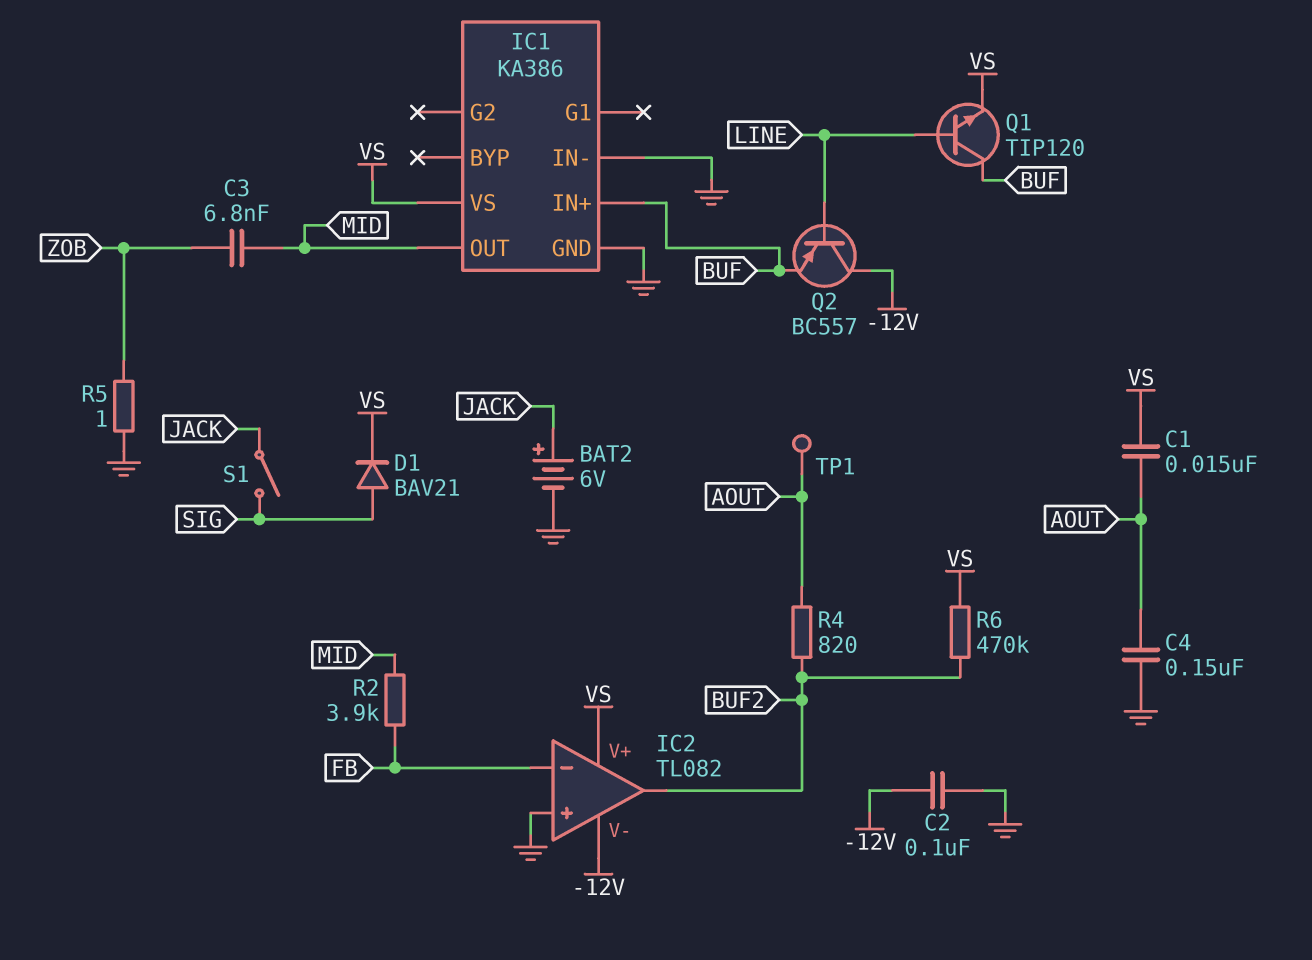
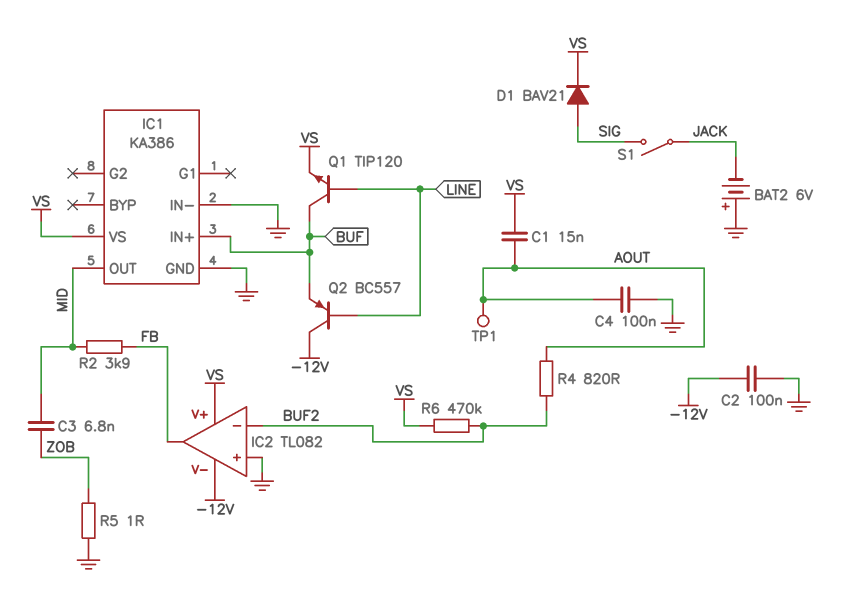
BAT2: 6V (plus JACK, minus GND) -> 6V (plus GND, minus JACK)
C4: 150nF (AOUT, GND) -> 100nF (AOUT, GND)
IC2 pin in-: FB -> BUF2
IC2 pin out: BUF2 -> FB

